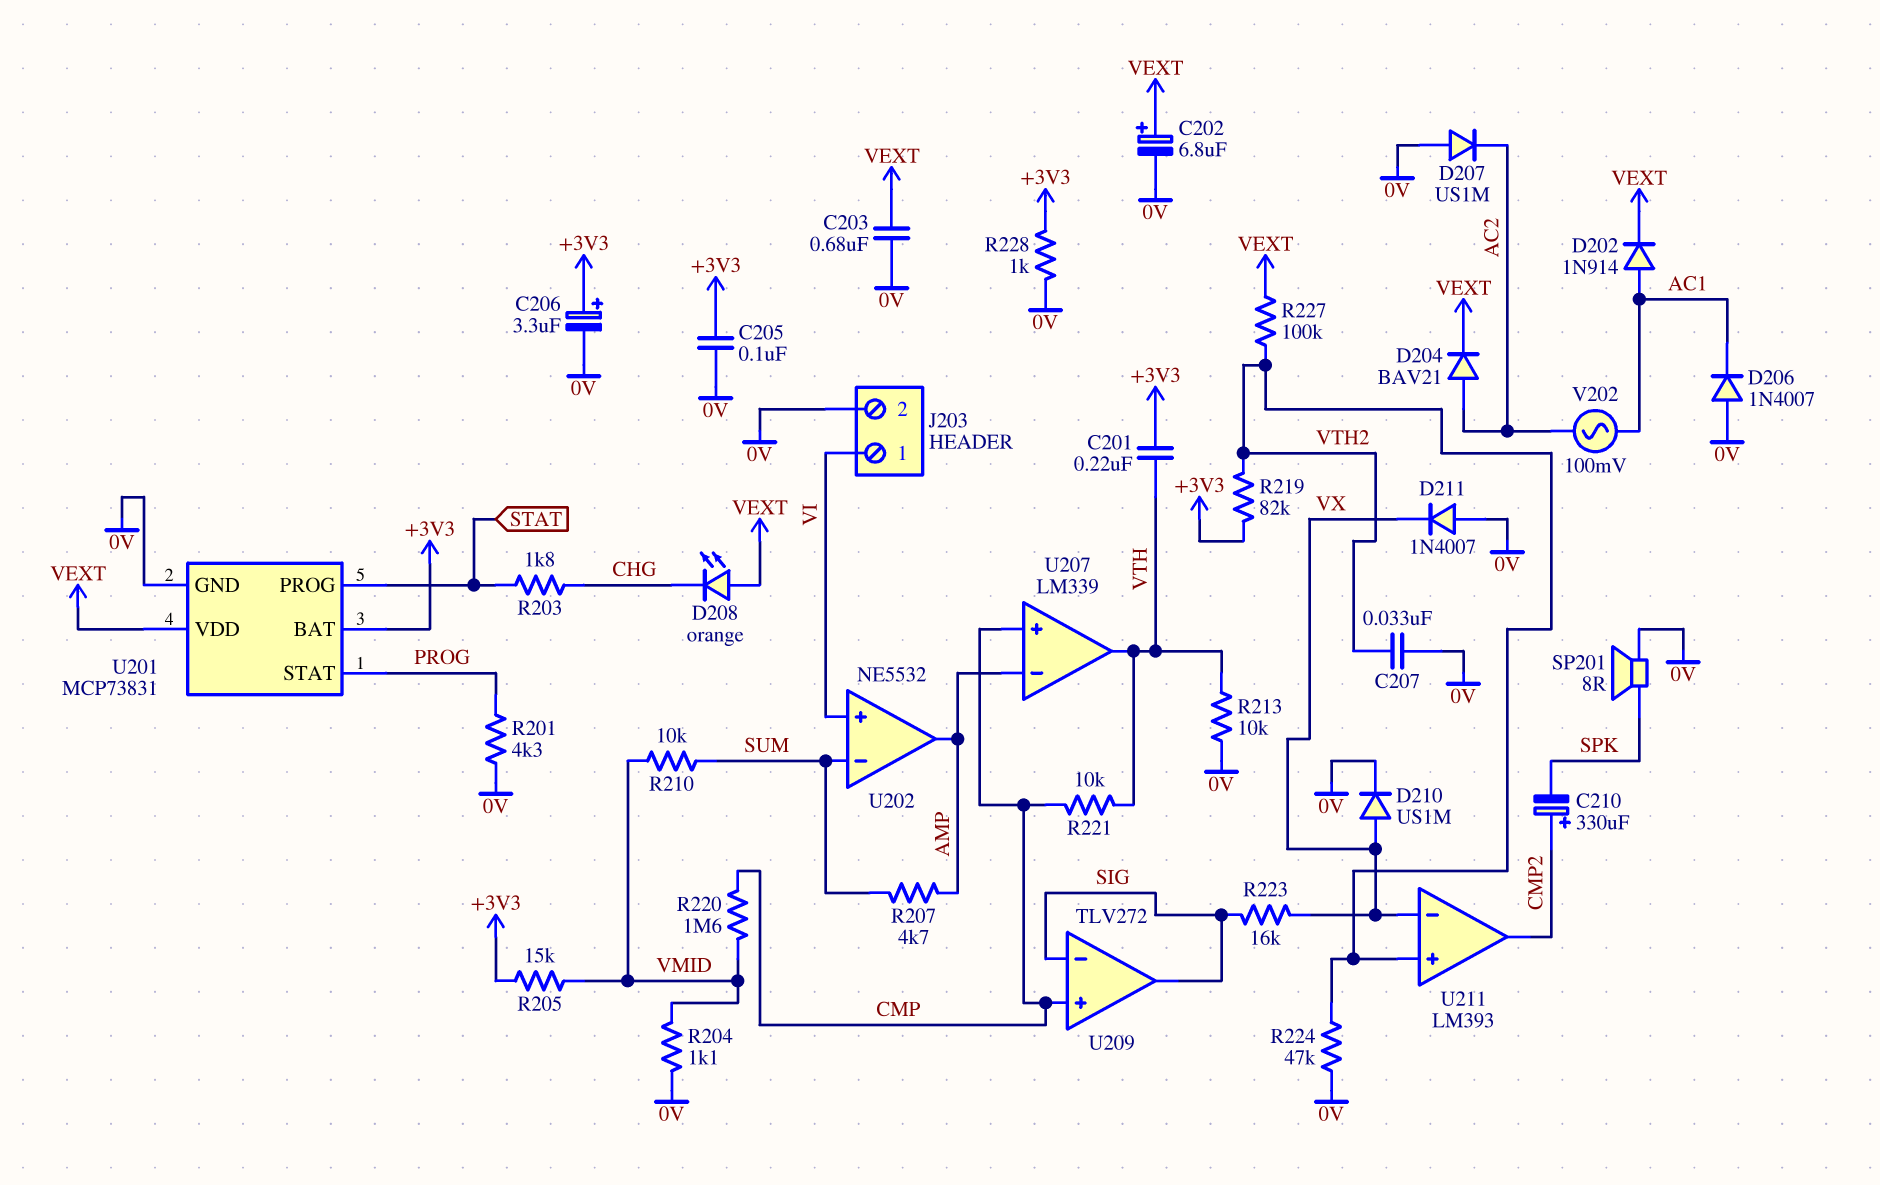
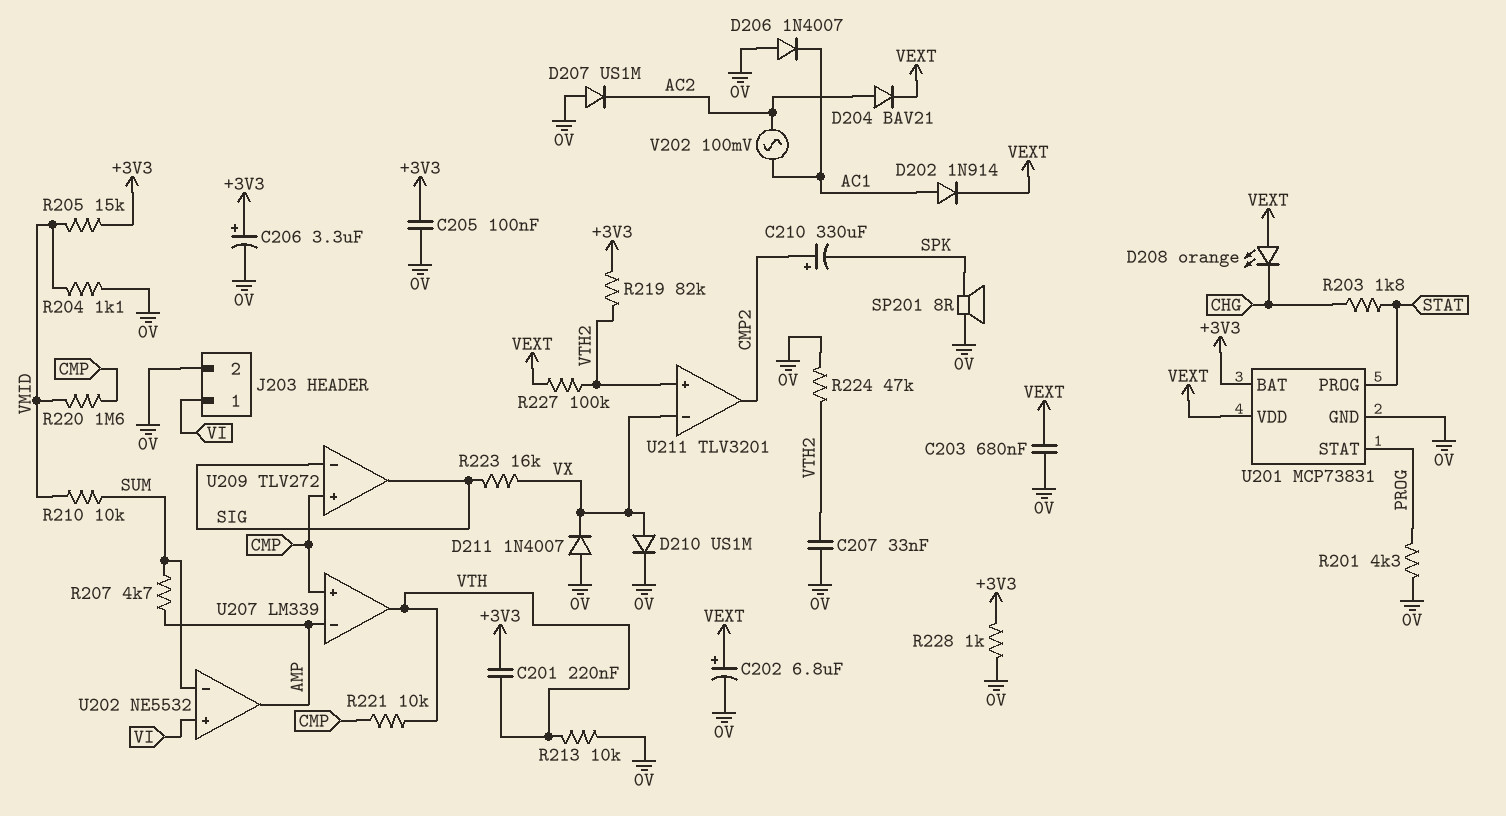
U211: LM393 -> TLV3201

